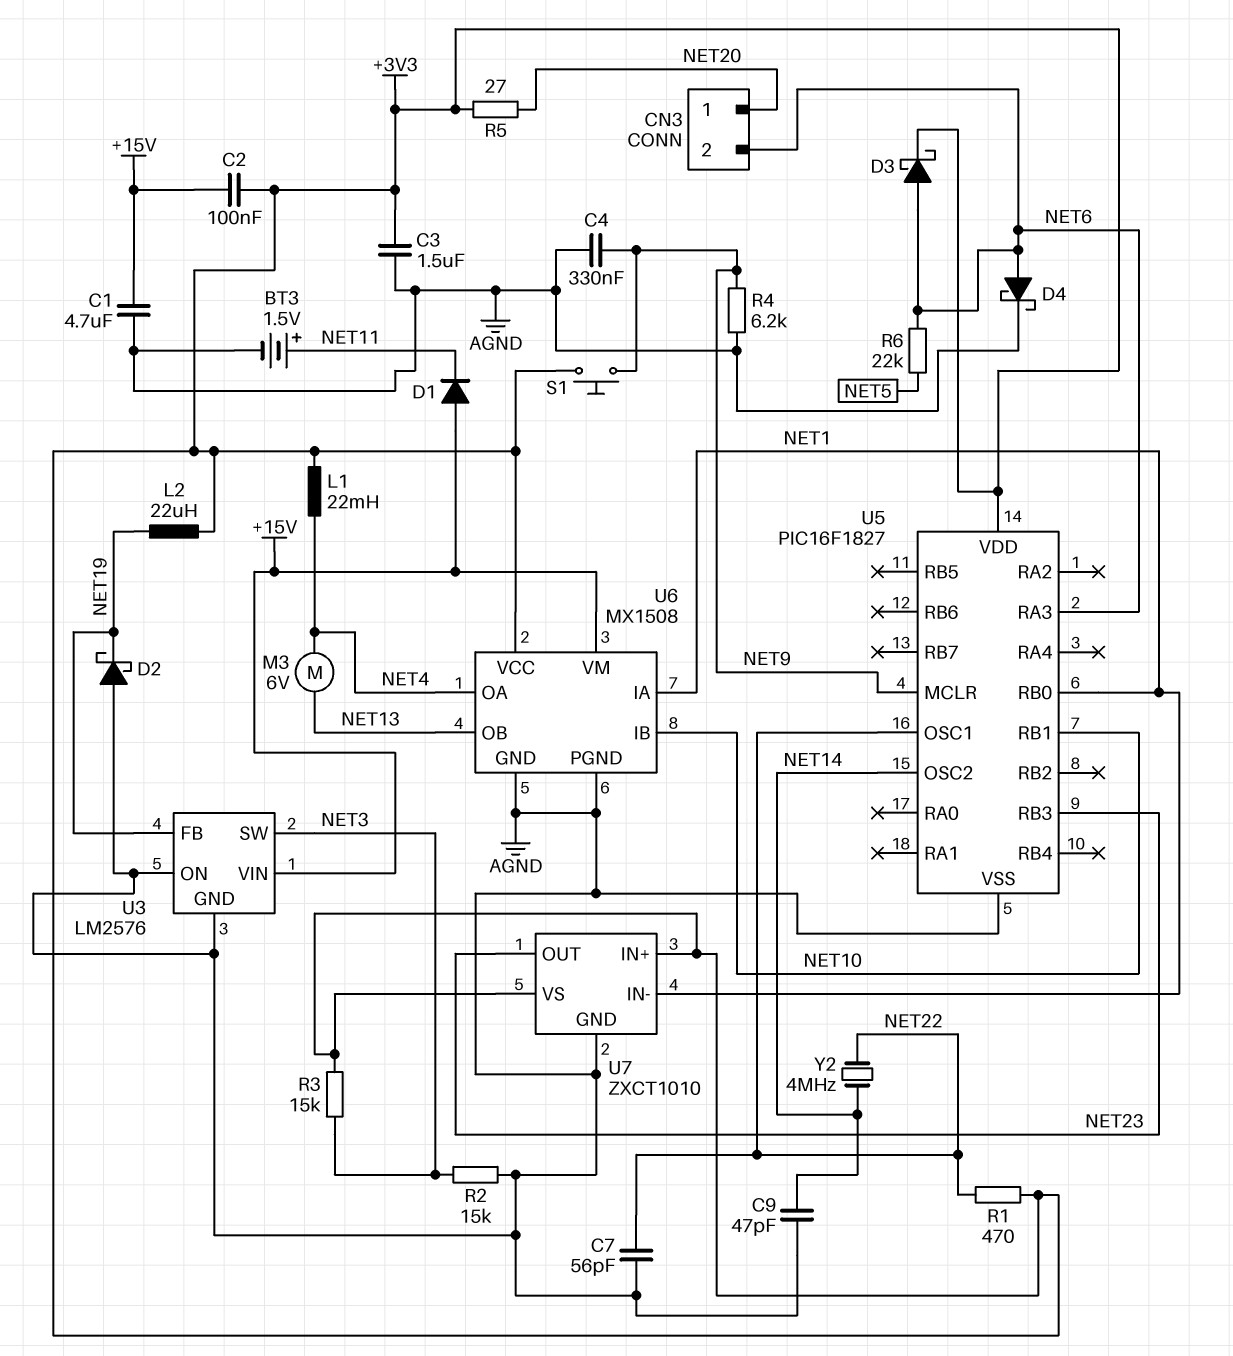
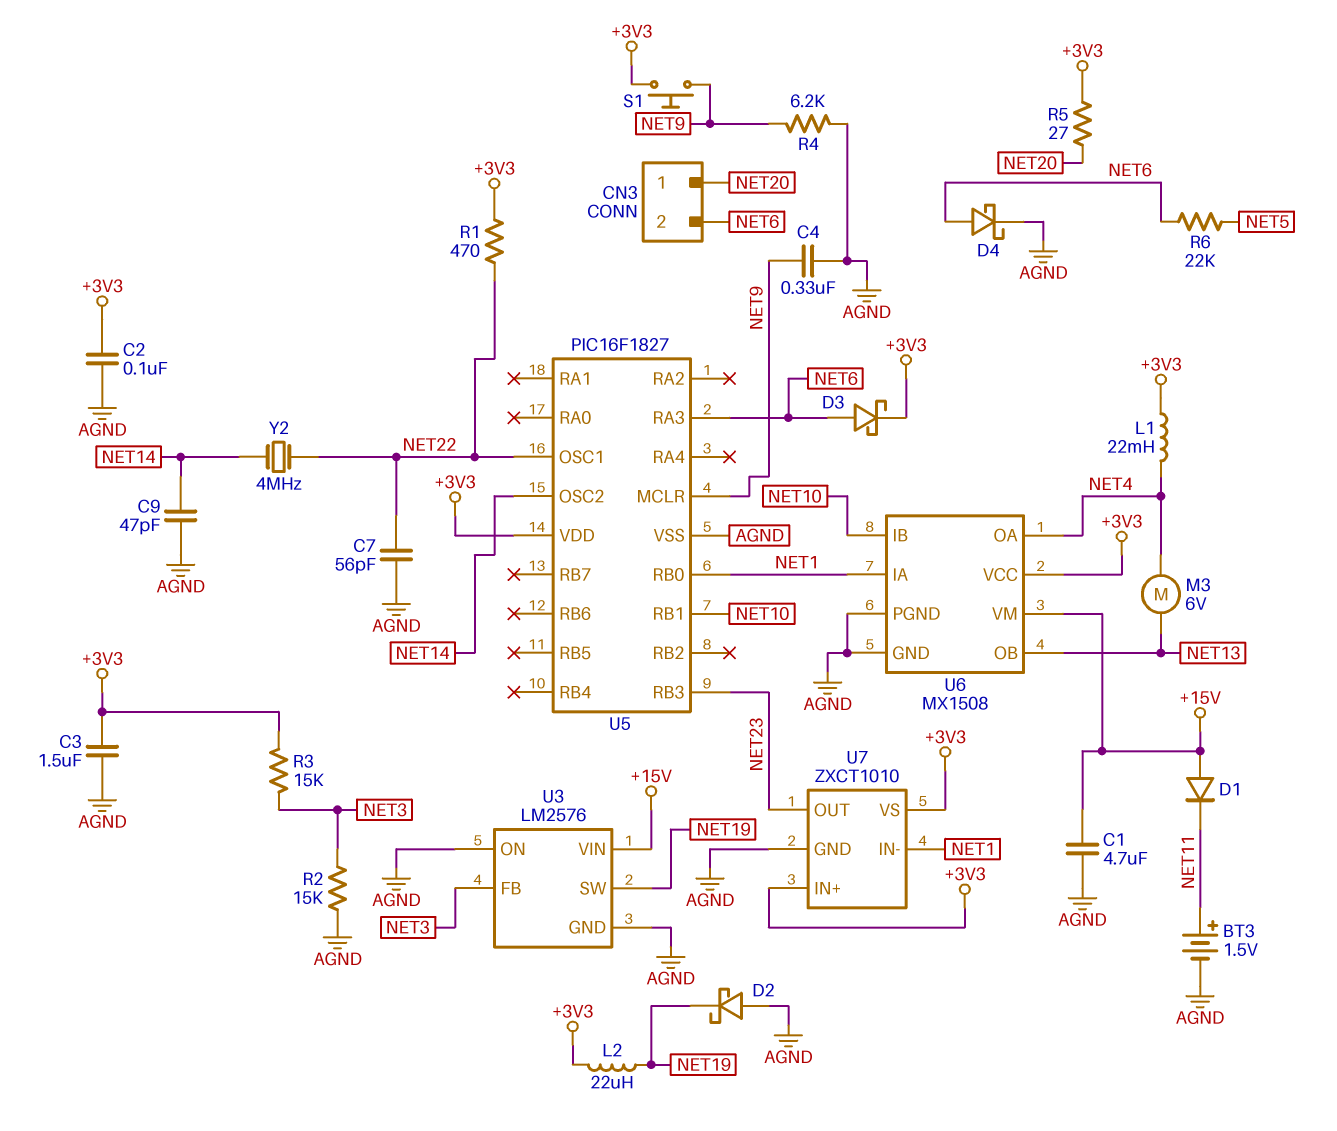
C2: 100nF (+3V3, +15V) -> 100nF (+3V3, AGND)
U3 pin FB: NET19 -> NET3
U3 pin SW: NET3 -> NET19

